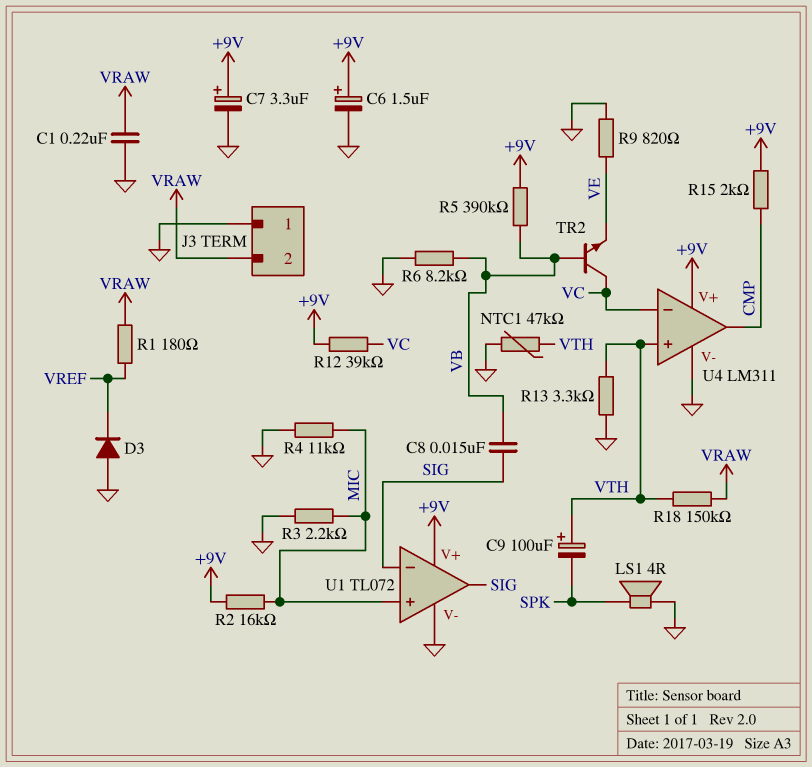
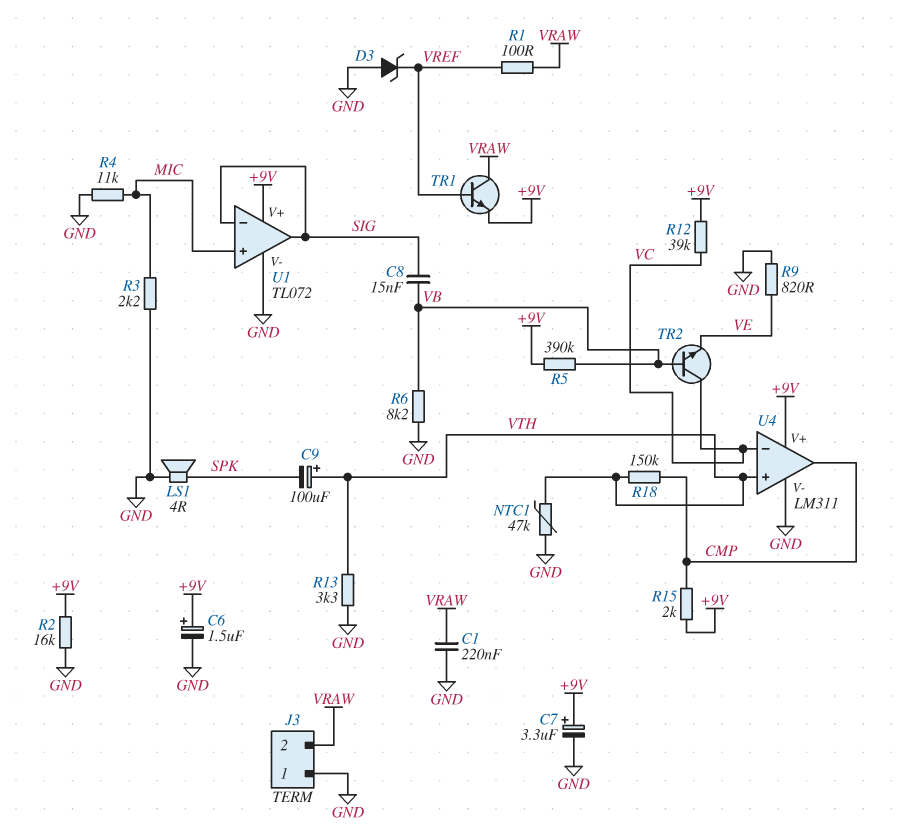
D3: diode (A GND, K VREF) -> zener (A GND, K VREF)
R1: 180 (VRAW, VREF) -> 100 (VRAW, VREF)
R2: 16k (+9V, MIC) -> 16k (+9V, GND)
R18: 150k (VRAW, VTH) -> 150k (CMP, VTH)
TR1: none -> NPN (B VREF, C VRAW, E +9V)

